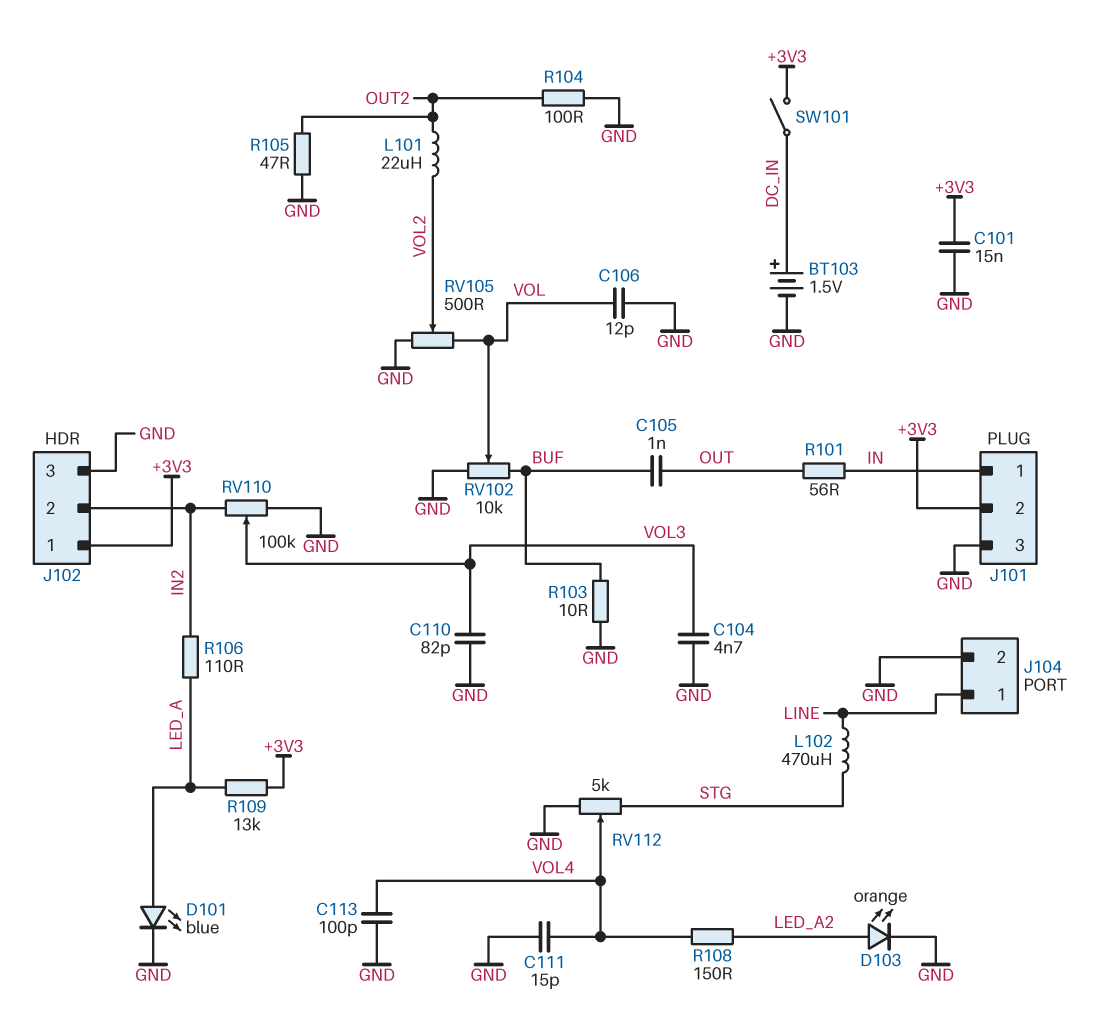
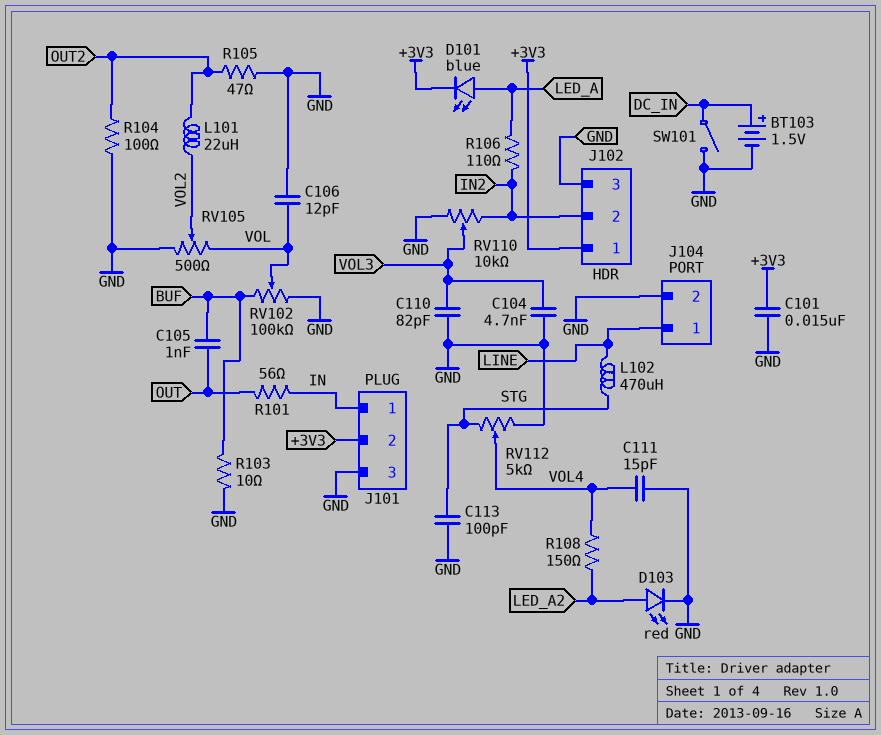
C113: 100pF (GND, VOL4) -> 100pF (GND, STG)
D101: LED blue (A LED_A, K GND) -> LED blue (A LED_A, K +3V3)
D103: LED orange (A LED_A2, K GND) -> LED red (A LED_A2, K GND)
R109: 13k (+3V3, LED_A) -> none
RV102: 10k (BUF, GND, wiper VOL) -> 100k (BUF, GND, wiper VOL)
RV110: 100k (GND, IN2, wiper VOL3) -> 10k (GND, IN2, wiper VOL3)
SW101: switch (+3V3, DC_IN) -> switch (DC_IN, GND)

